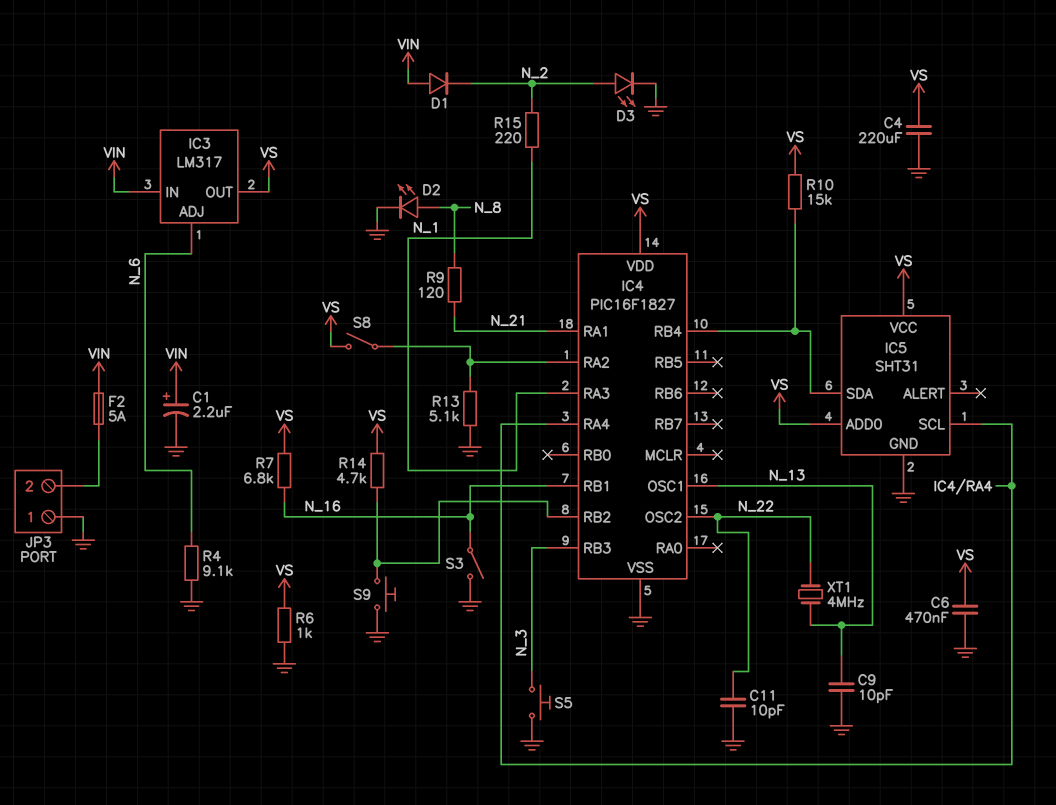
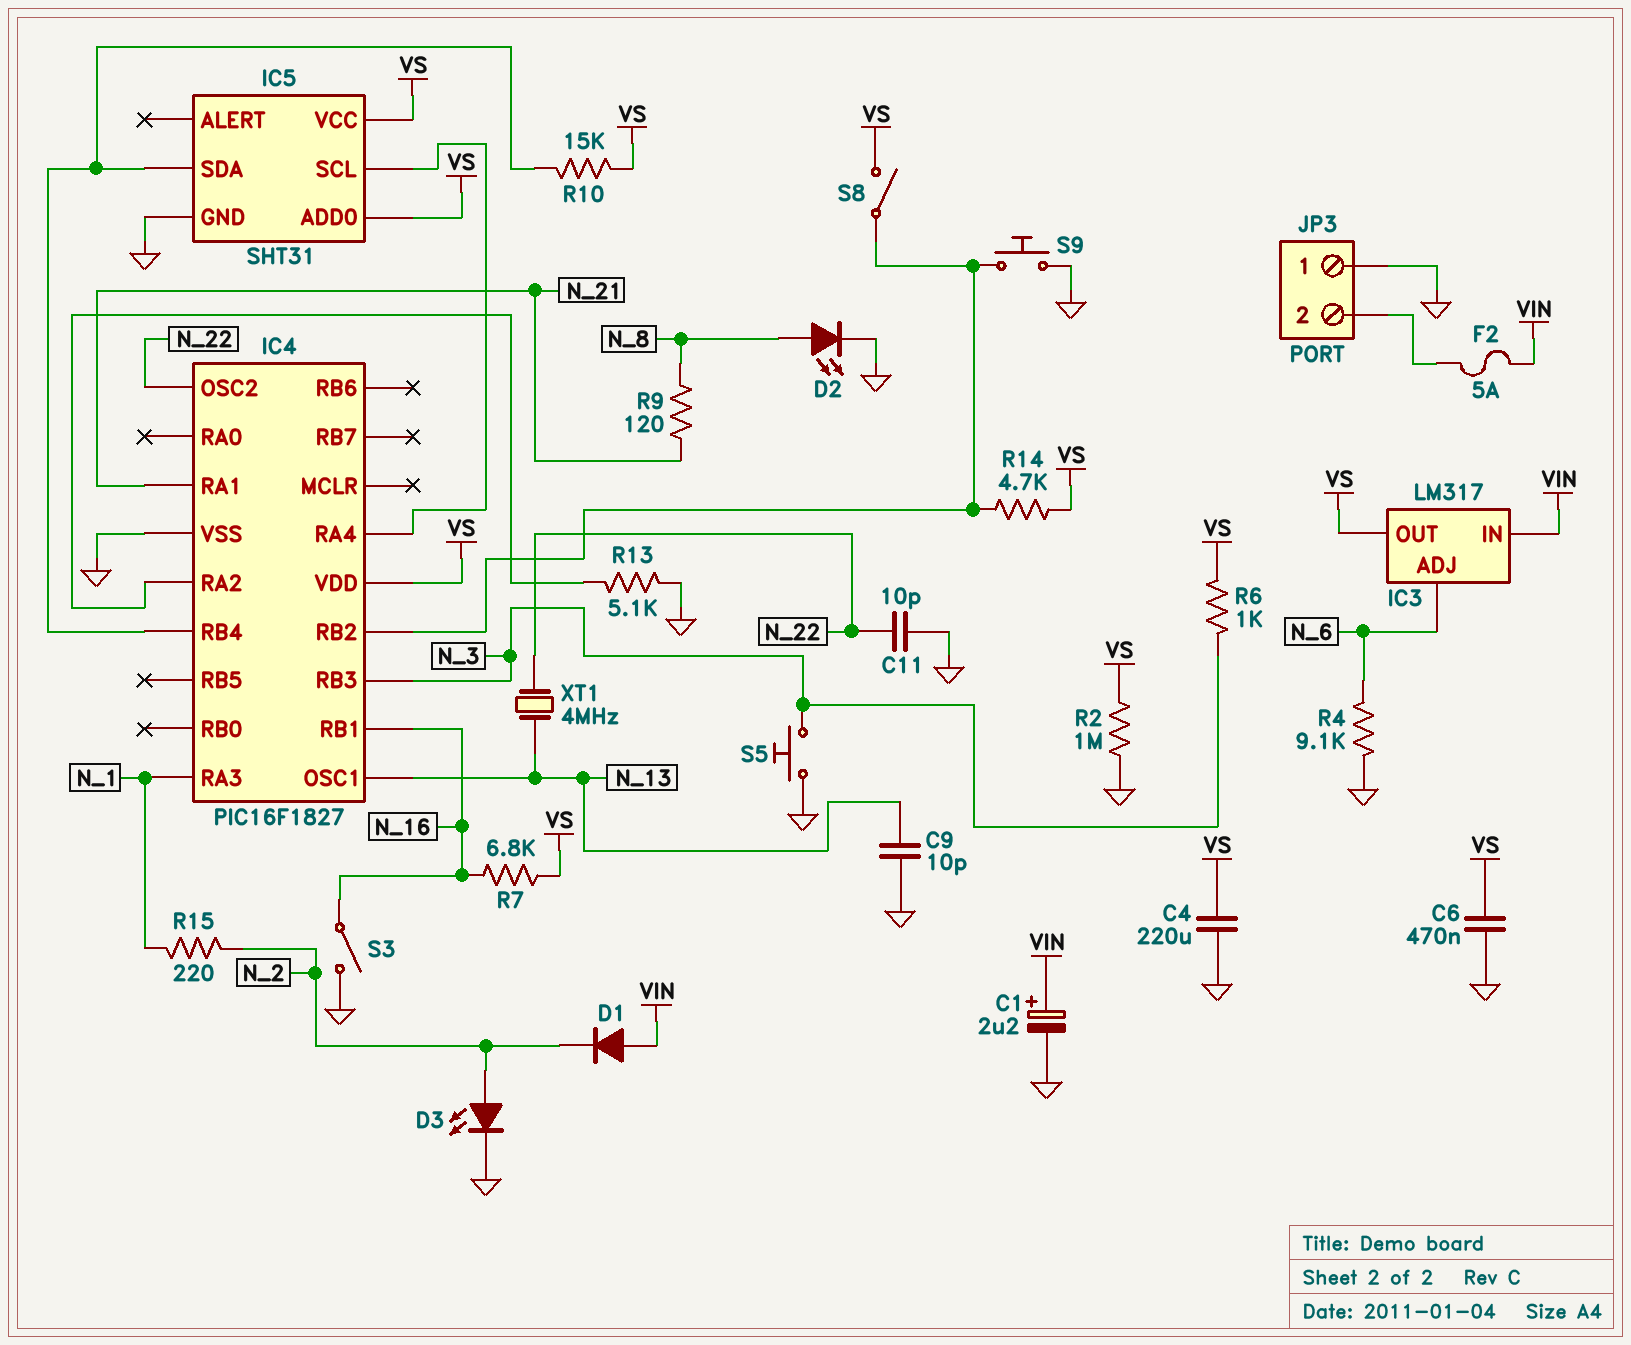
R2: none -> 1M (GND, VS)
R6: 1k (GND, VS) -> 1k (N_3, VS)
S8: switch (IC4/RA2, VS) -> switch (IC4/RB2, VS)

